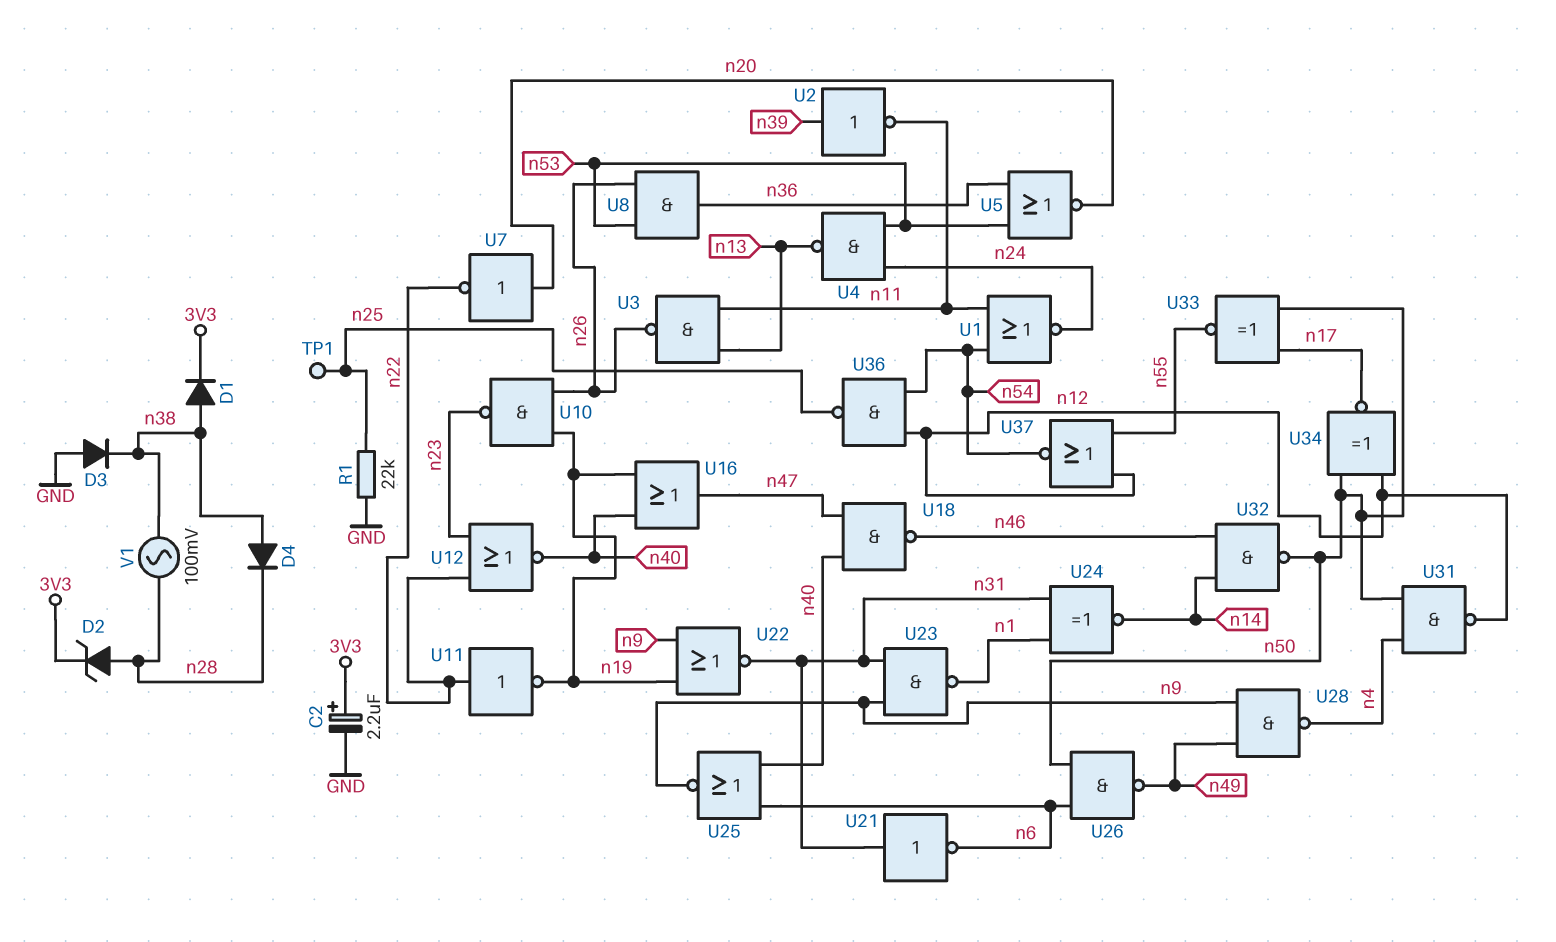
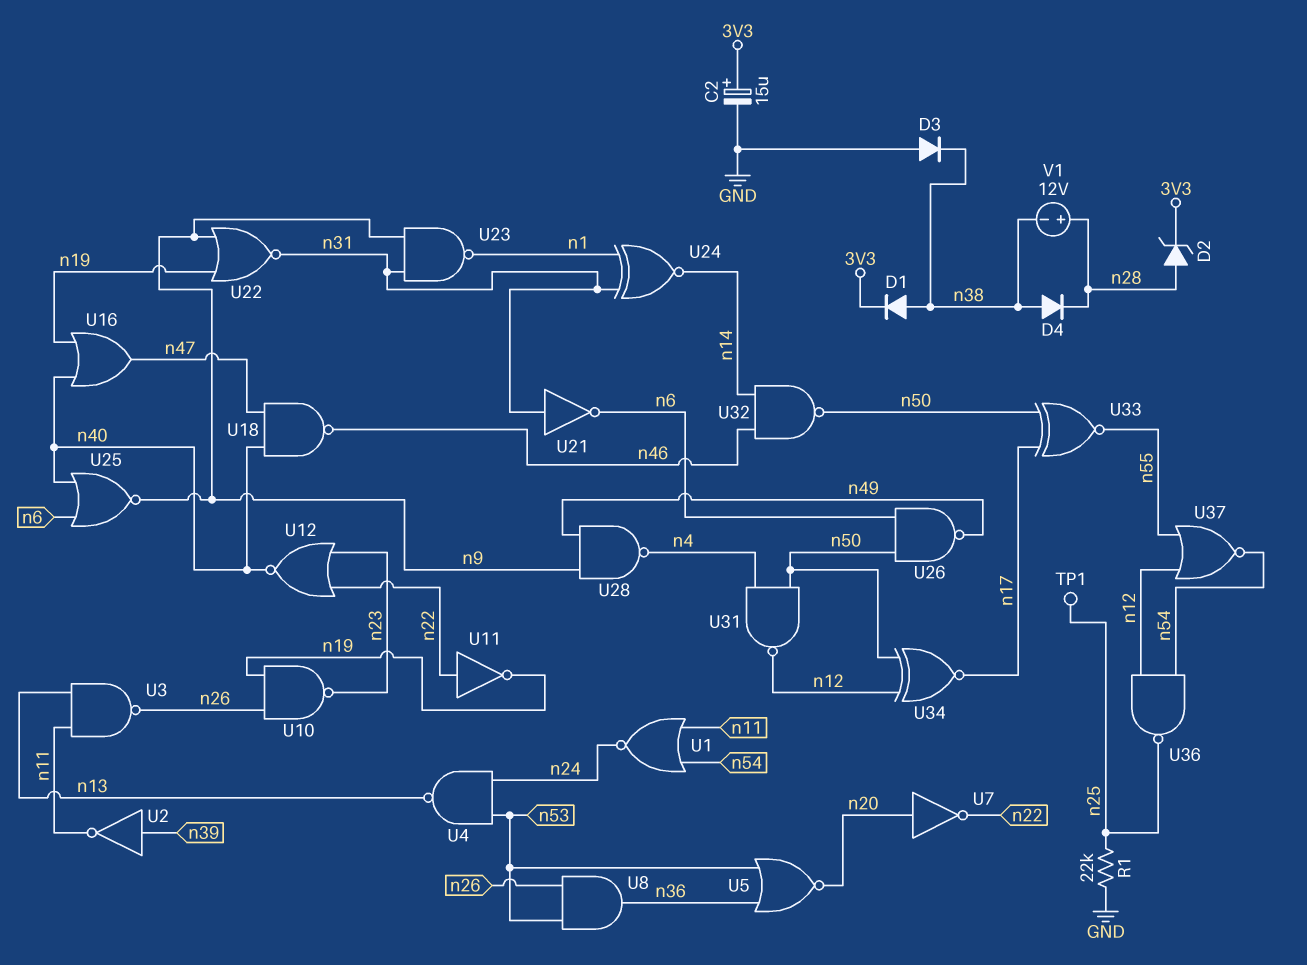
C2: 2.2uF (plus 3V3, minus GND) -> 15uF (plus 3V3, minus GND)
V1: AC 100mV (n28, n38) -> 12V (plus n28, minus n38)

